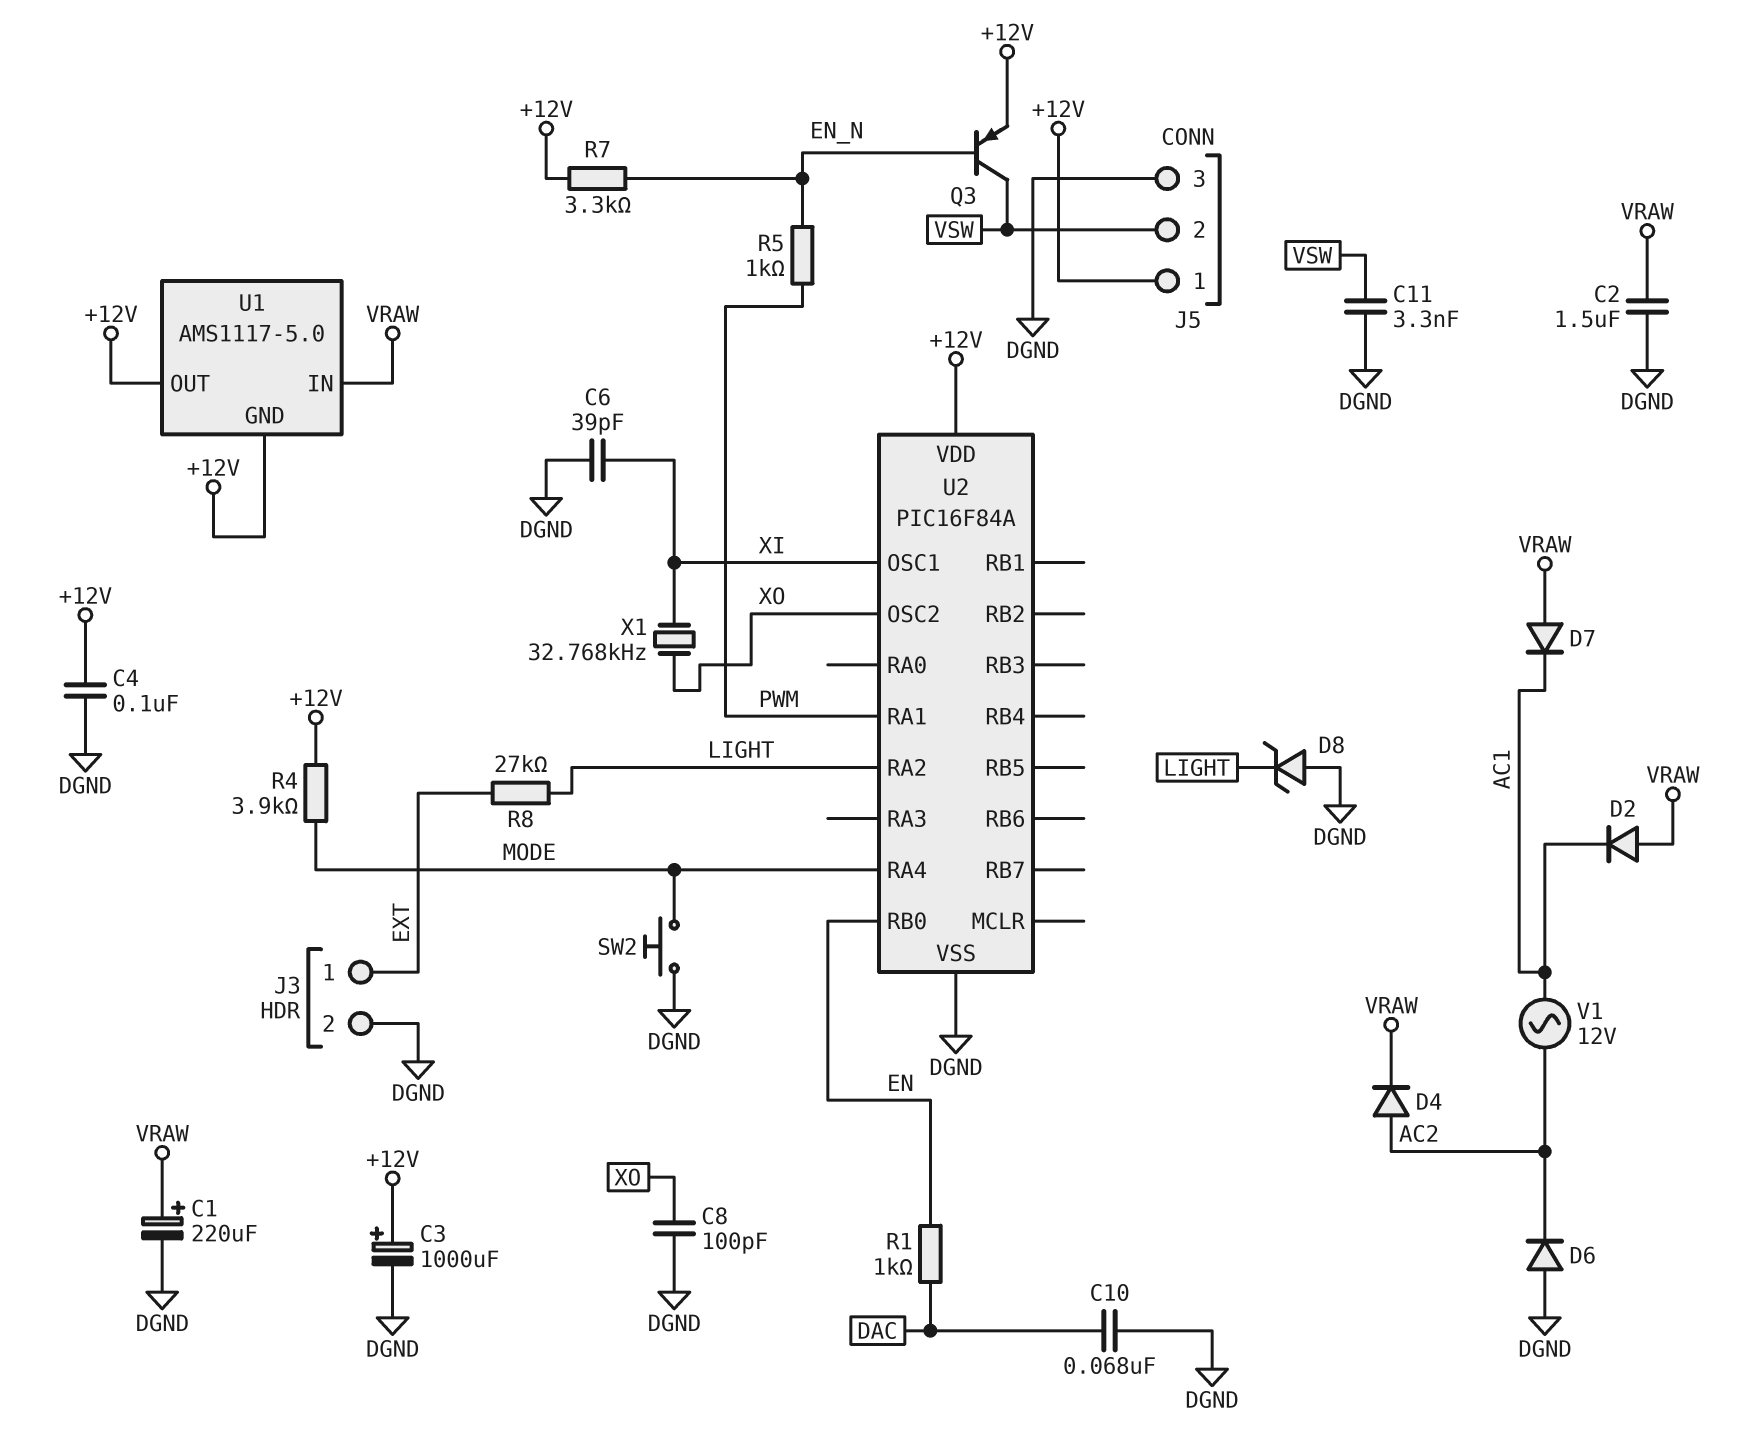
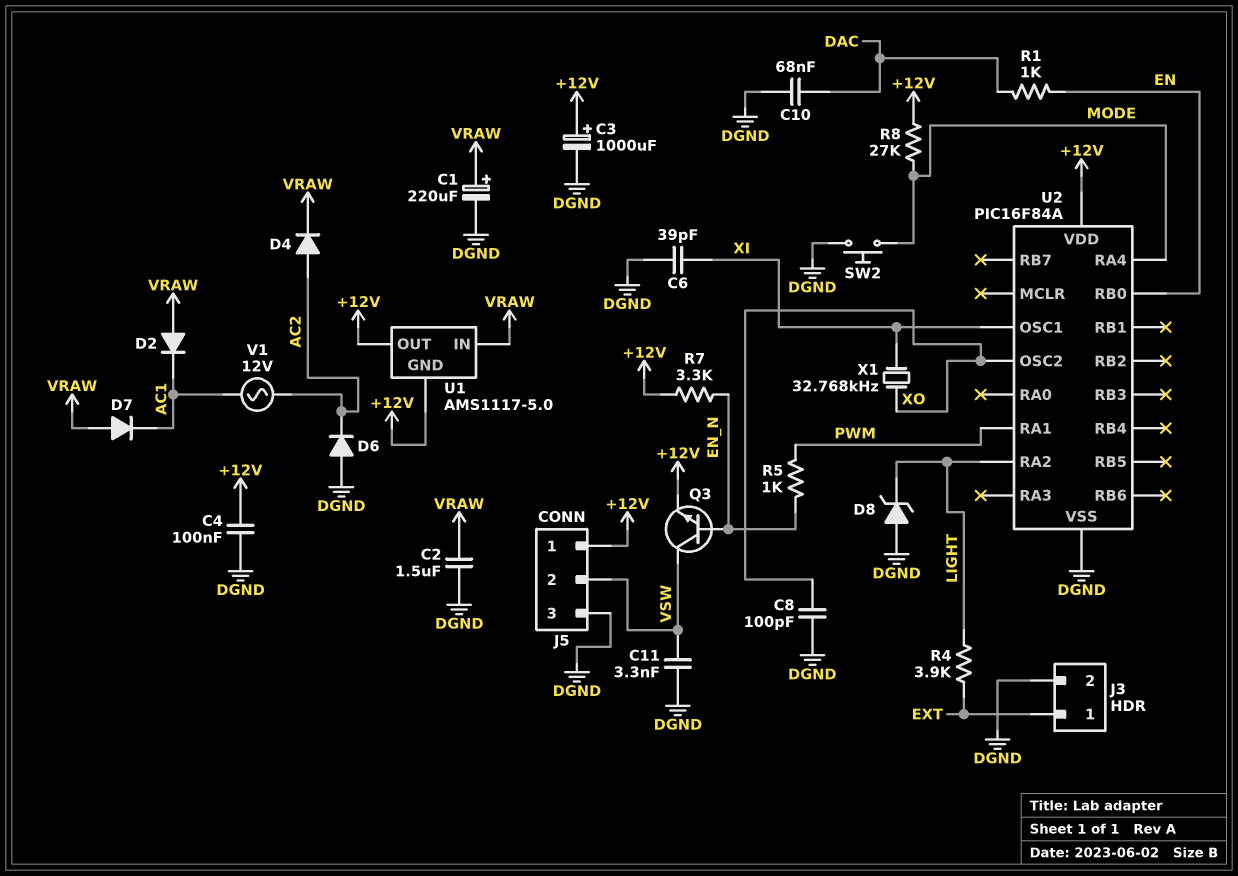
Q3: PNP (B EN_N, C VSW, E +12V) -> NPN (B EN_N, C VSW, E +12V)
R4: 3.9k (+12V, MODE) -> 3.9k (EXT, LIGHT)
R8: 27k (EXT, LIGHT) -> 27k (+12V, MODE)

